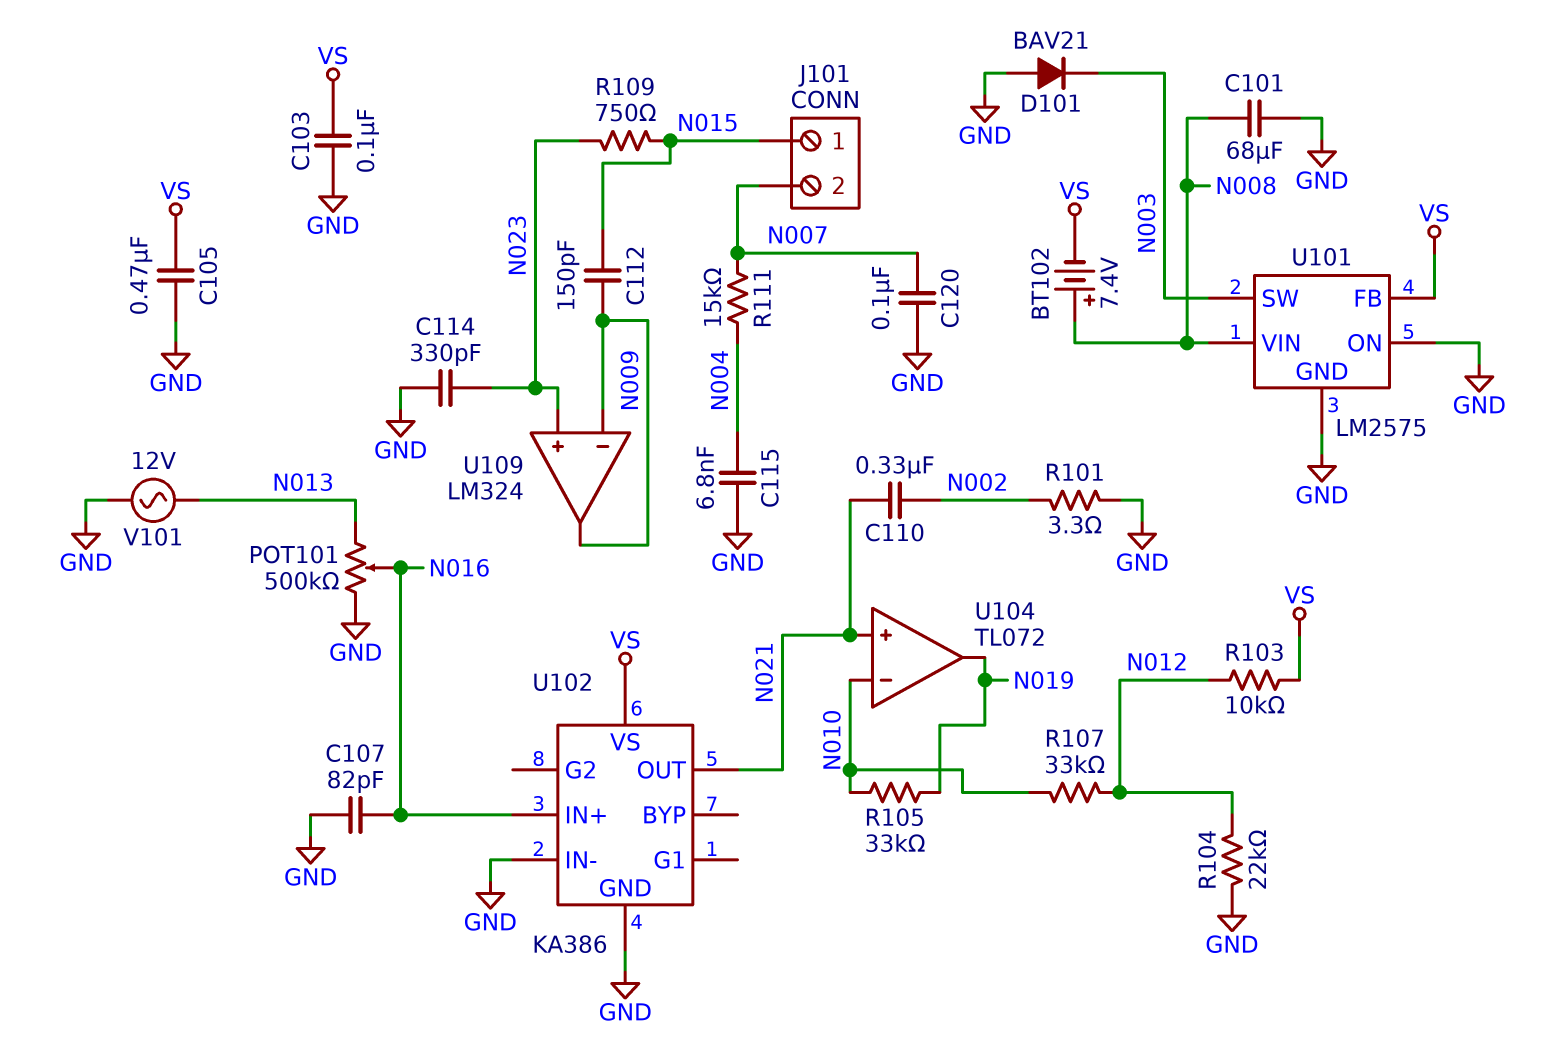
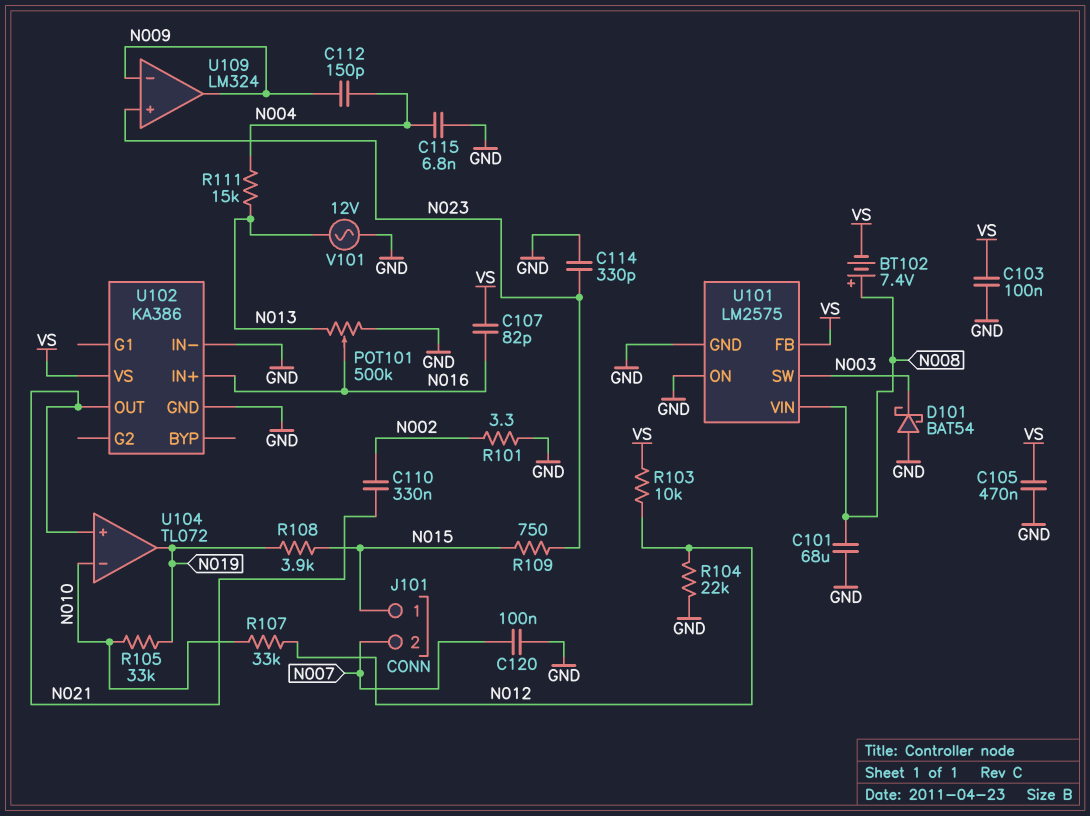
C107: 82pF (GND, N016) -> 82pF (N016, VS)
C112: 150pF (N009, N015) -> 150pF (N004, N009)
D101: diode BAV21 (A GND, K N003) -> schottky BAT54 (A GND, K N003)
R108: none -> 3.9k (N015, N019)
R111: 15k (N004, N007) -> 15k (N004, N013)

